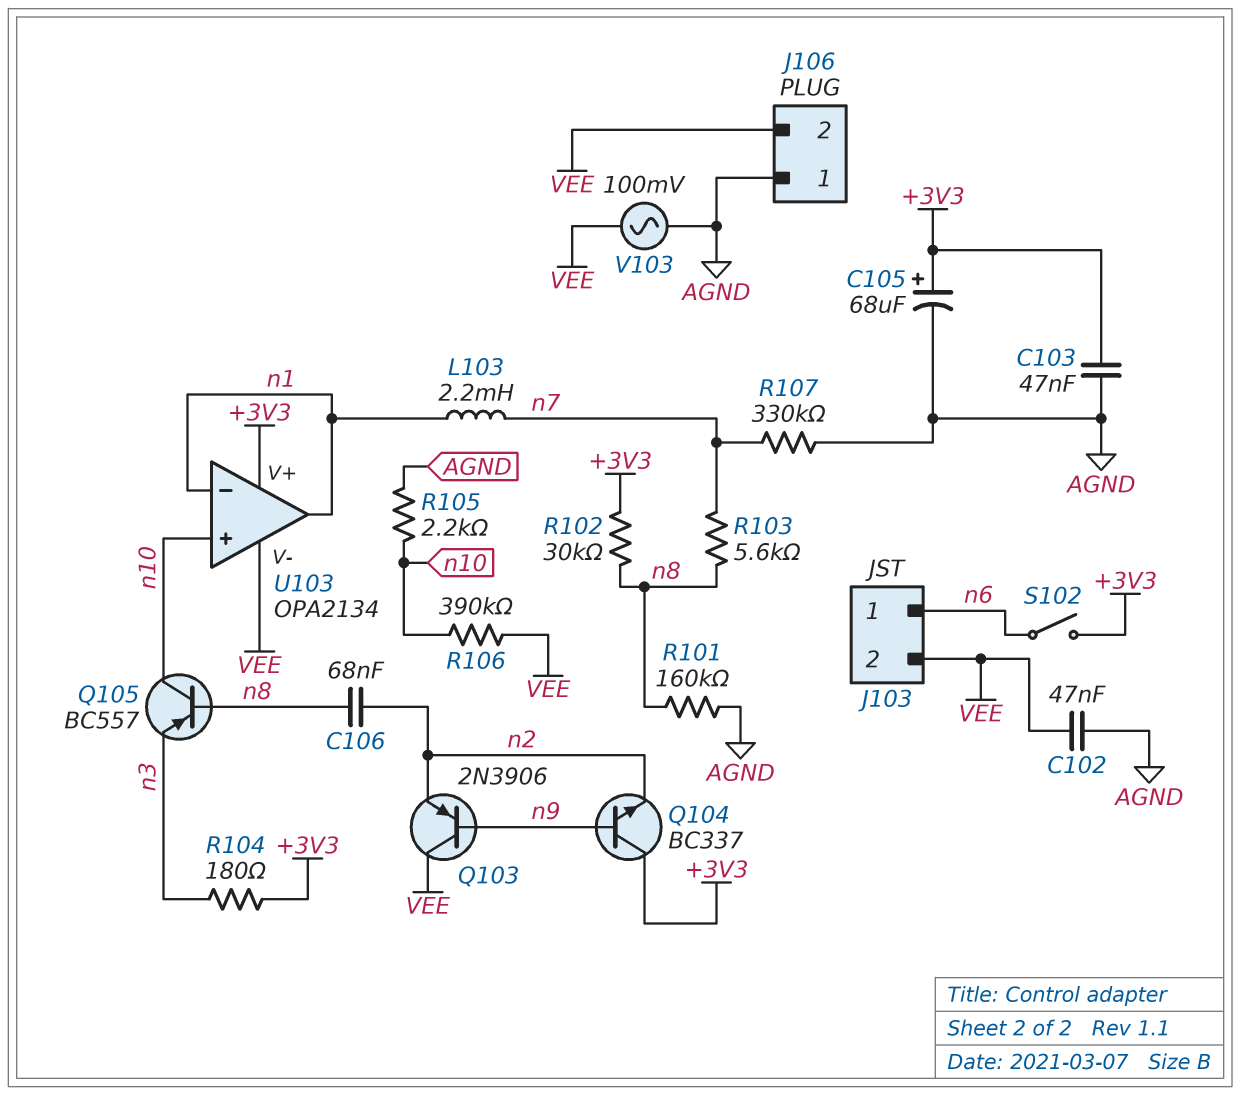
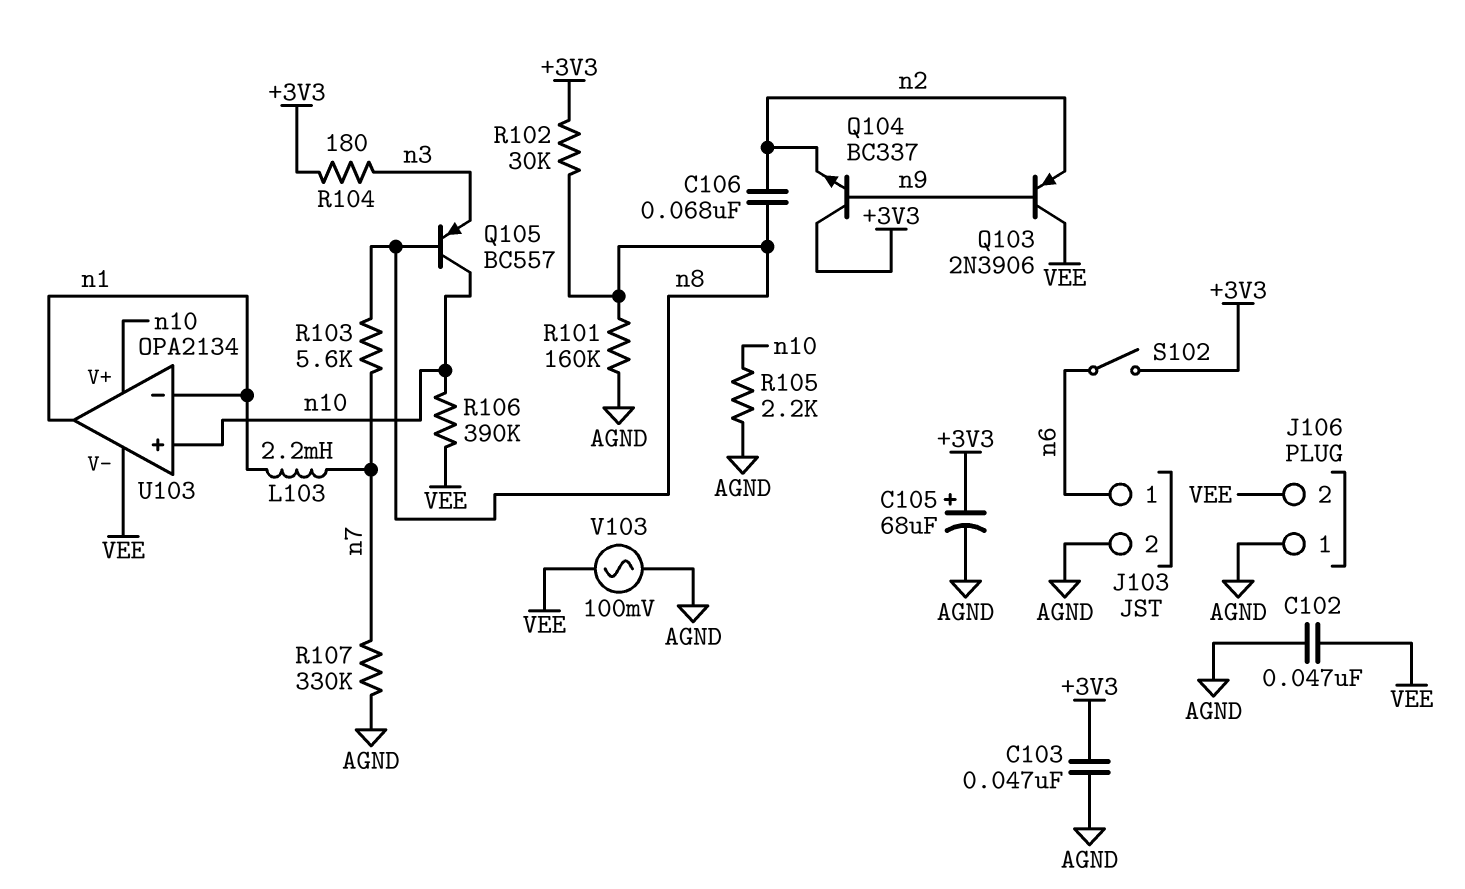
J103 pin 2: VEE -> AGND
U103 pin V+: +3V3 -> n10

